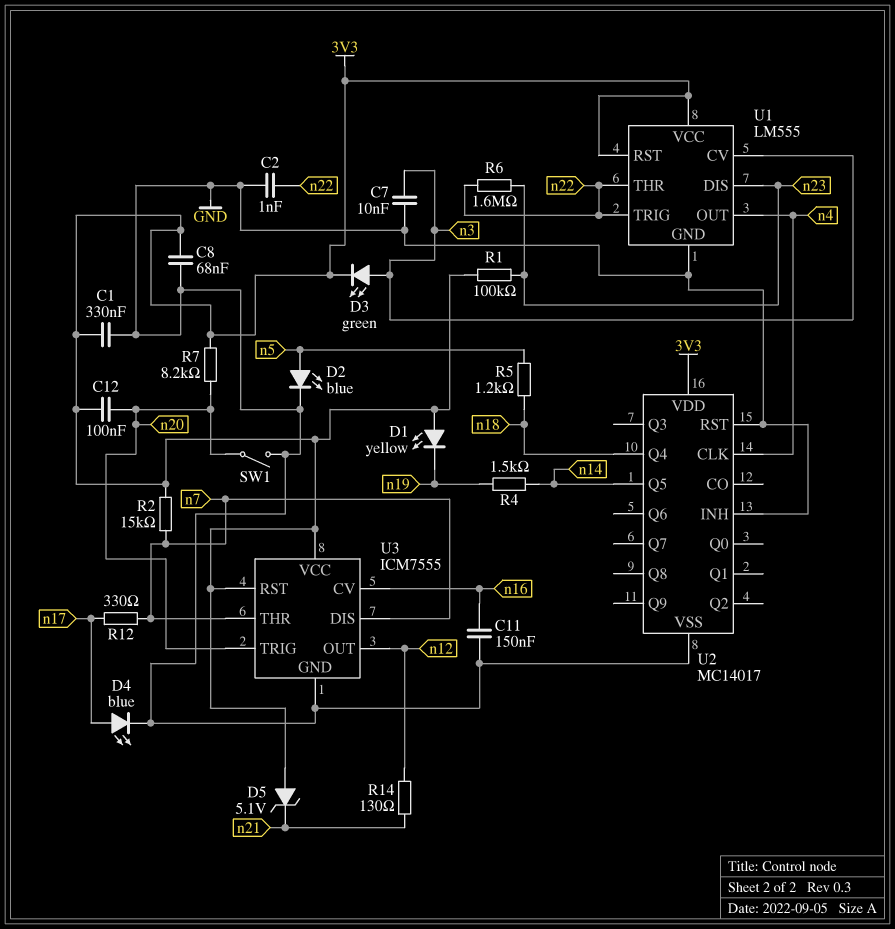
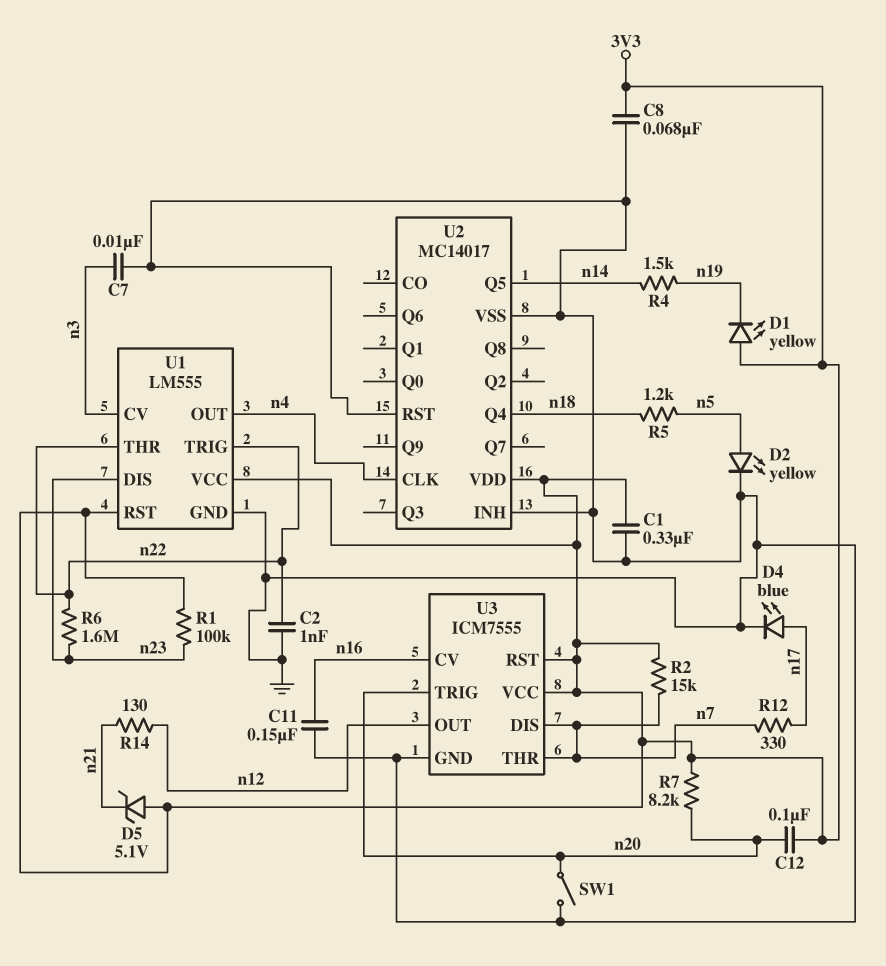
D2: LED blue (A n5, K GND) -> LED yellow (A n5, K GND)
D3: LED green (A n3, K 3V3) -> none

